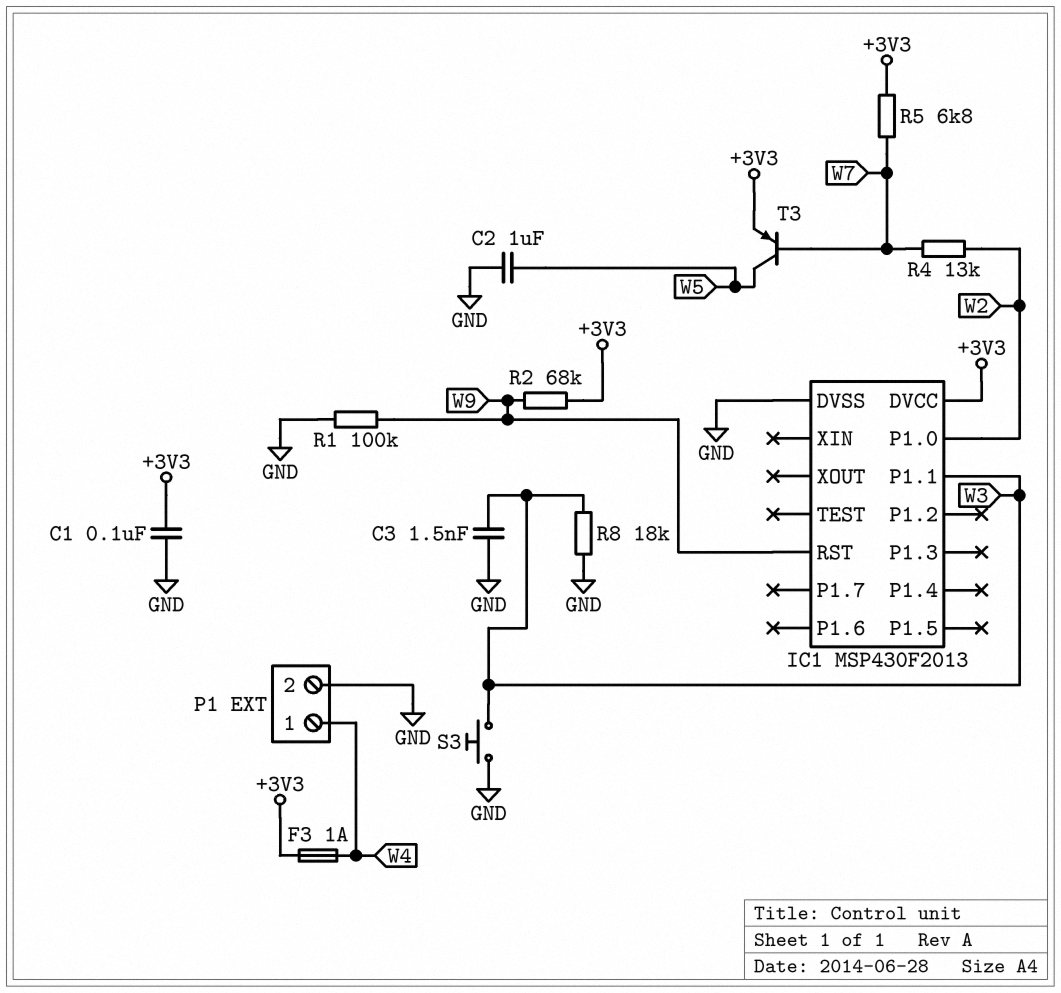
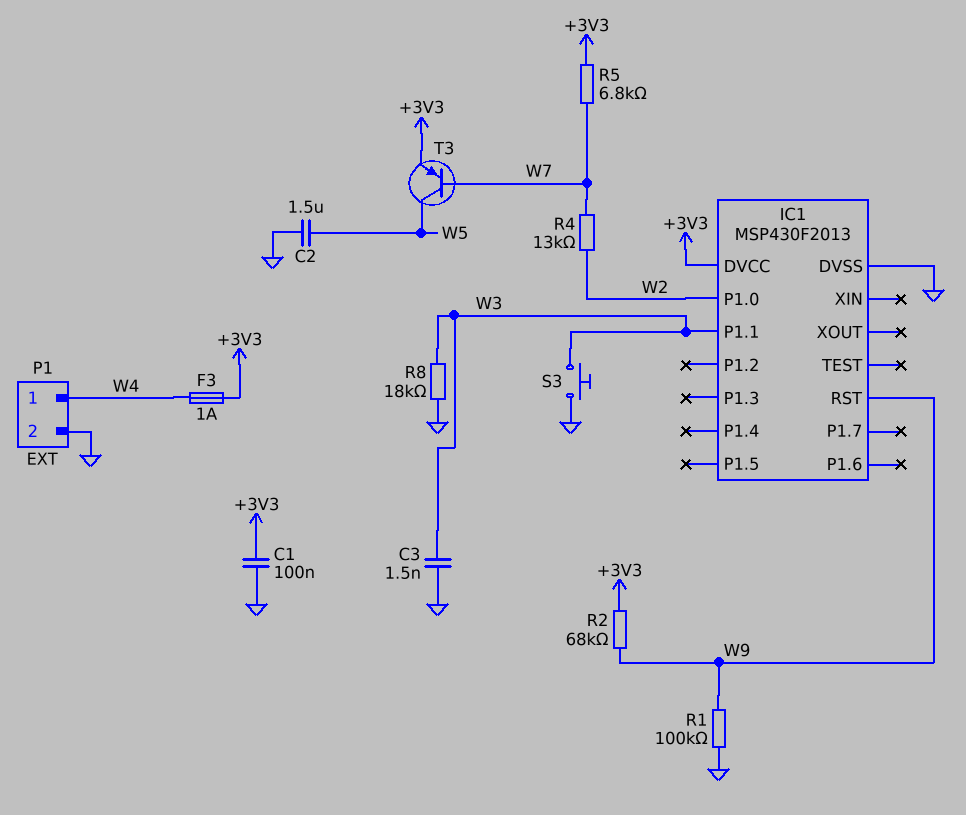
C2: 1uF (GND, W5) -> 1.5uF (GND, W5)

